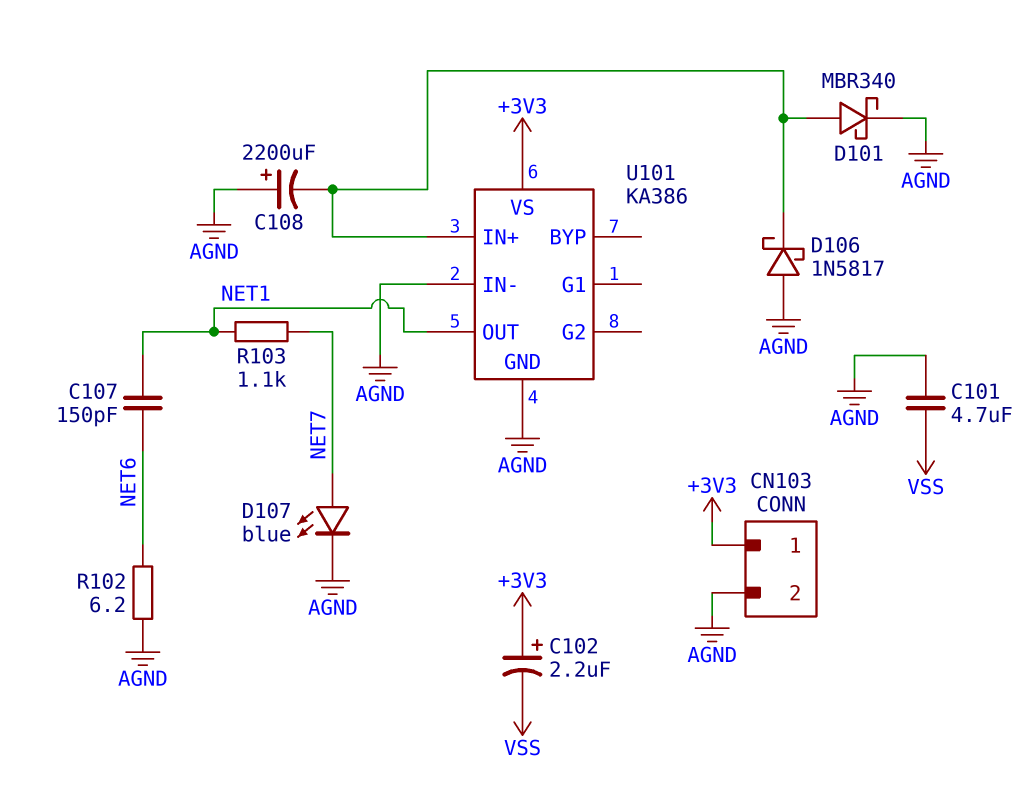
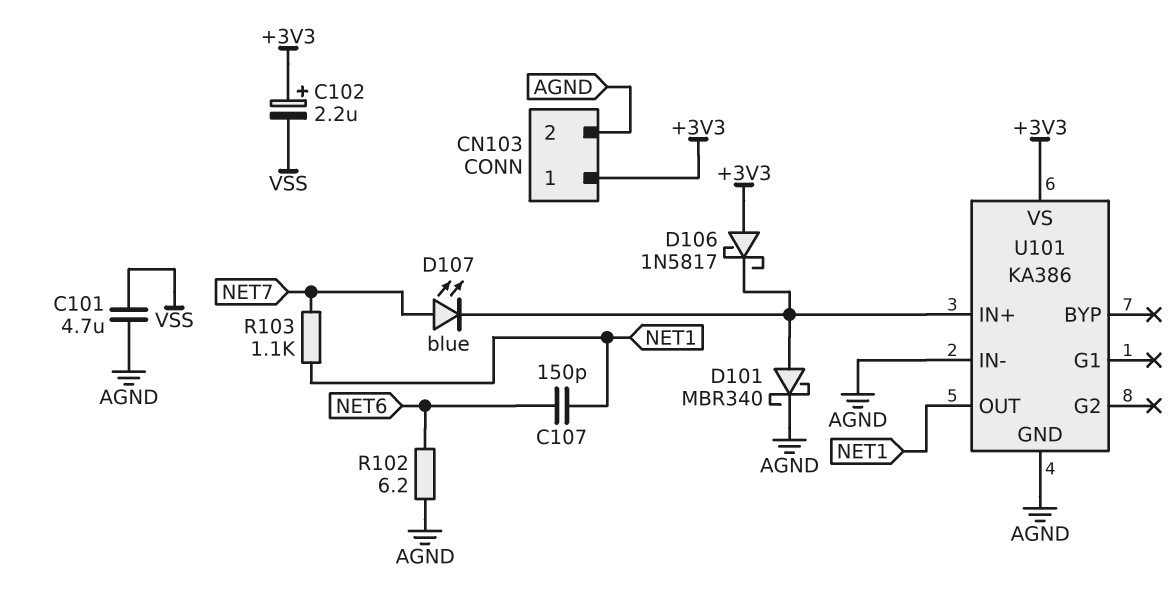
C108: 2200uF (plus AGND, minus U101/IN+) -> none
D106: schottky 1N5817 (A AGND, K U101/IN+) -> schottky 1N5817 (A +3V3, K U101/IN+)
D107: LED blue (A NET7, K AGND) -> LED blue (A NET7, K U101/IN+)

